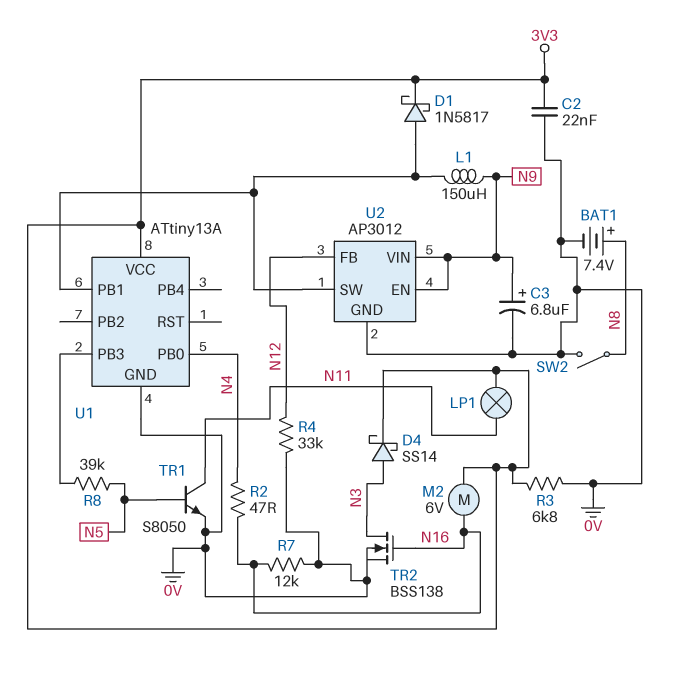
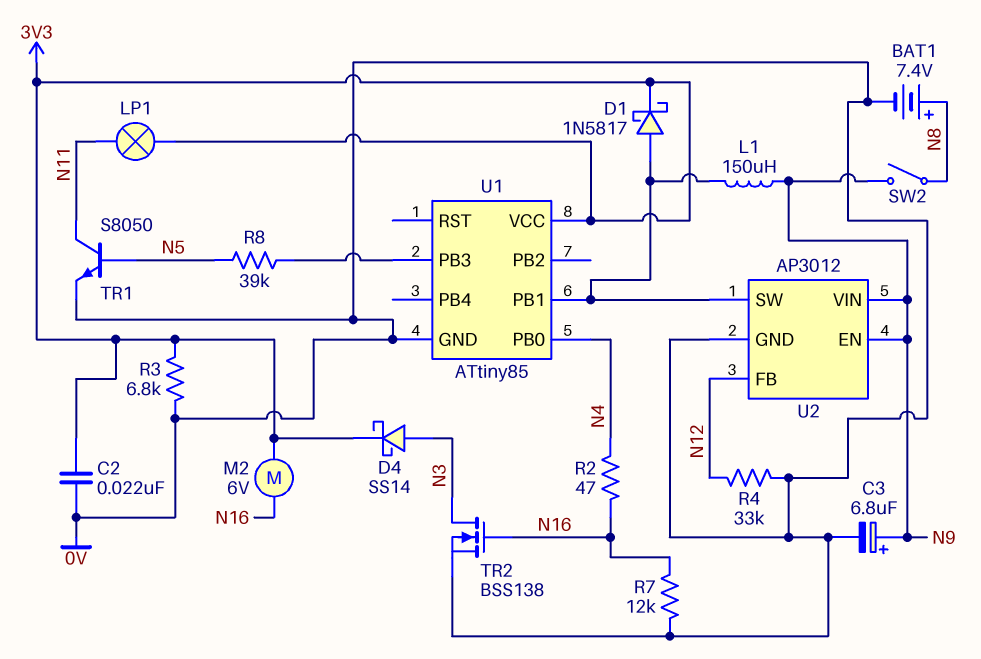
SW2: switch (0V, N8) -> switch (N8, N9)
U1: ATtiny13A -> ATtiny85

